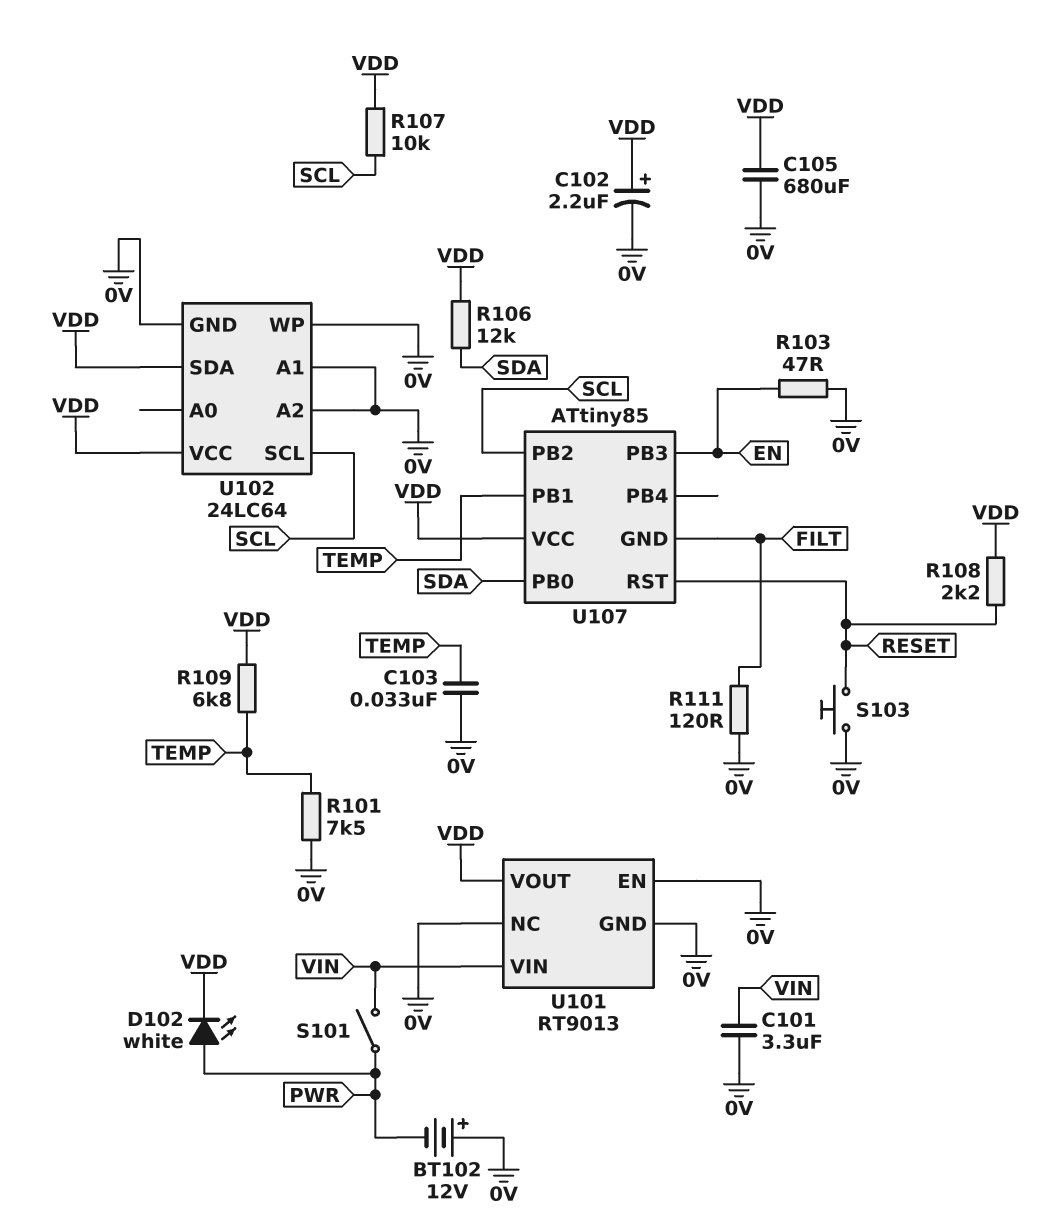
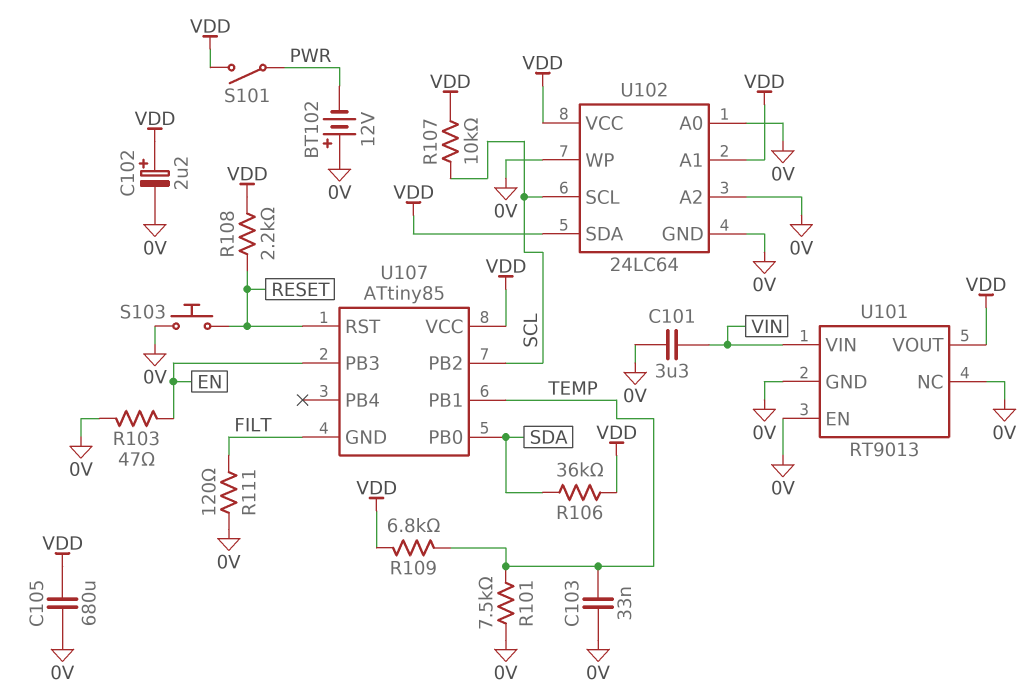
D102: LED white (A PWR, K VDD) -> none
R106: 12k (SDA, VDD) -> 36k (SDA, VDD)
S101: switch (PWR, VIN) -> switch (PWR, VDD)
U102 pin A0: none -> 0V
U102 pin A1: 0V -> VDD

